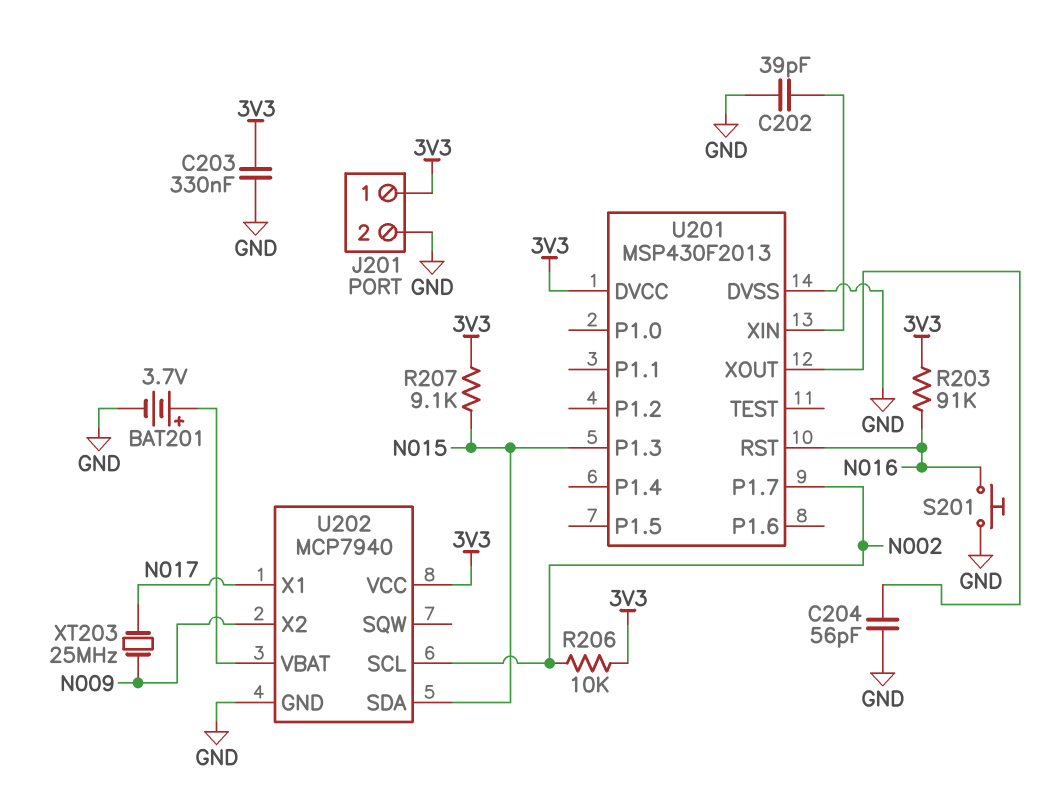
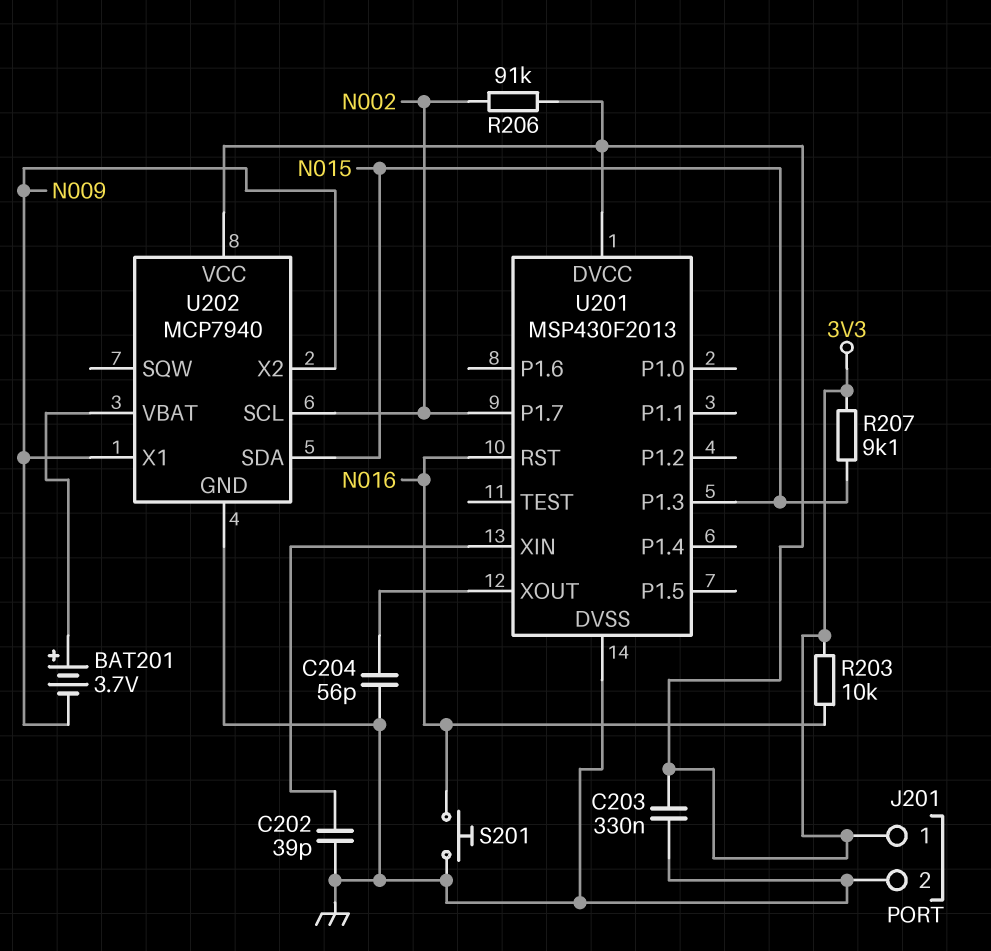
BAT201: 3.7V (plus U202/VBAT, minus GND) -> 3.7V (plus U202/VBAT, minus N009)
R203: 91k (3V3, N016) -> 10k (3V3, N016)
R206: 10k (3V3, N002) -> 91k (3V3, N002)
U202 pin X1: N017 -> N009
XT203: 25MHz (N009, N017) -> none

